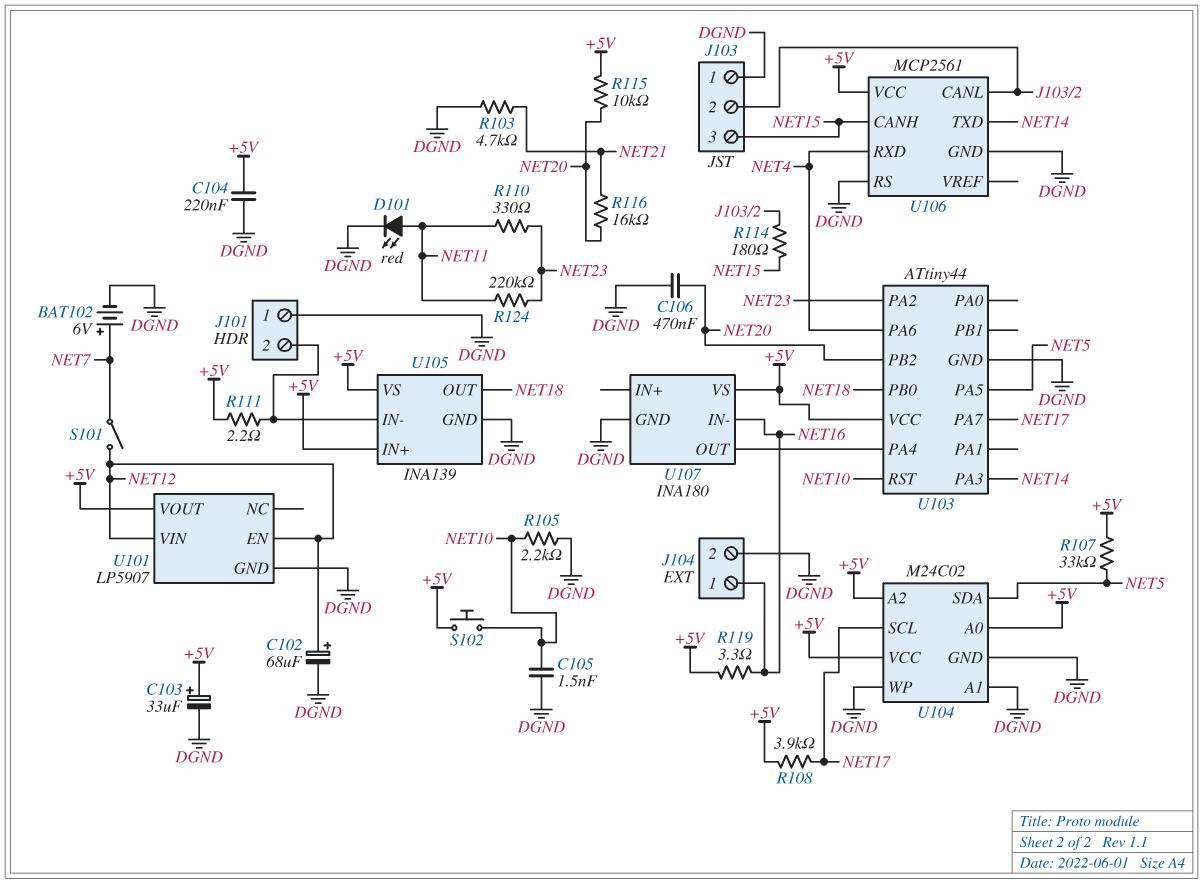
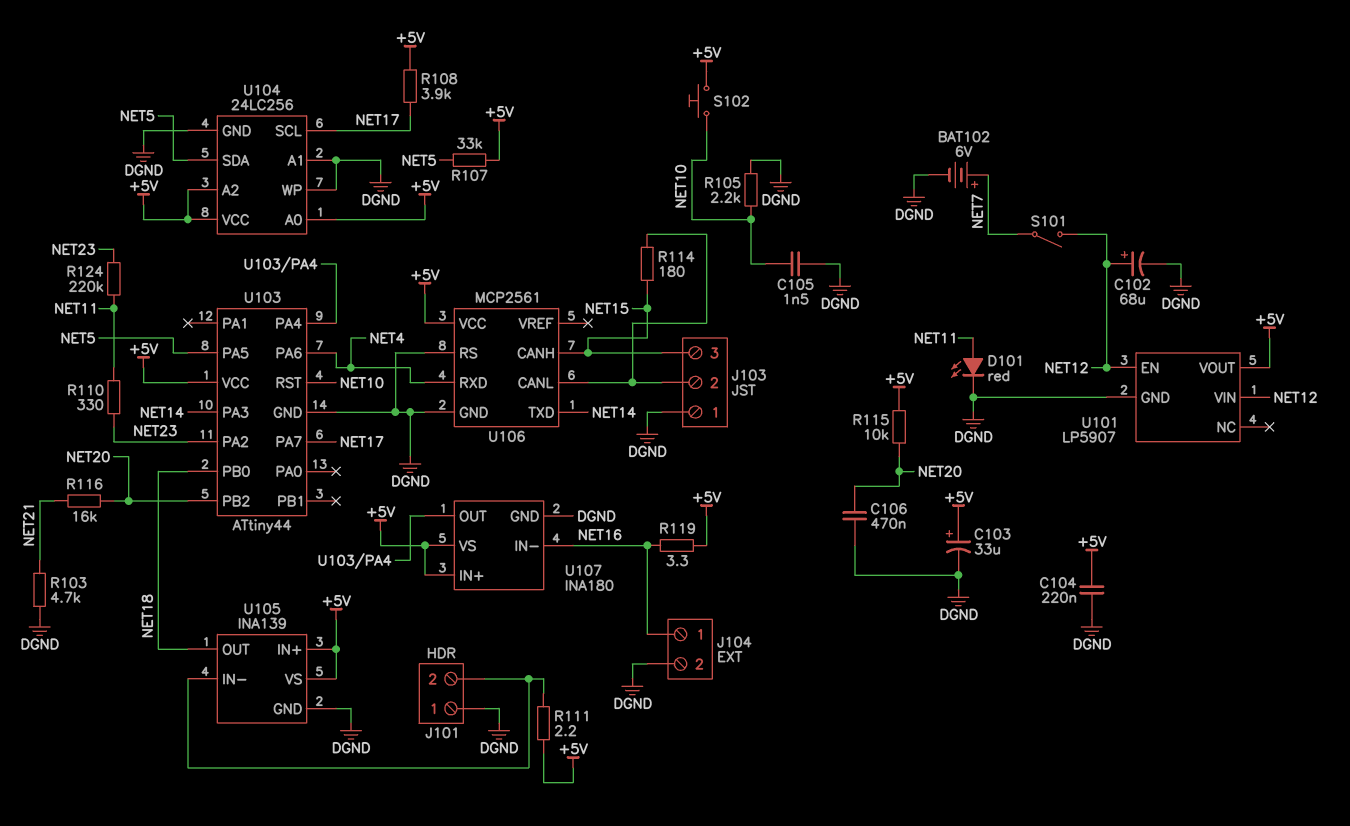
U104: M24C02 -> 24LC256
U107 pin IN+: none -> +5V

